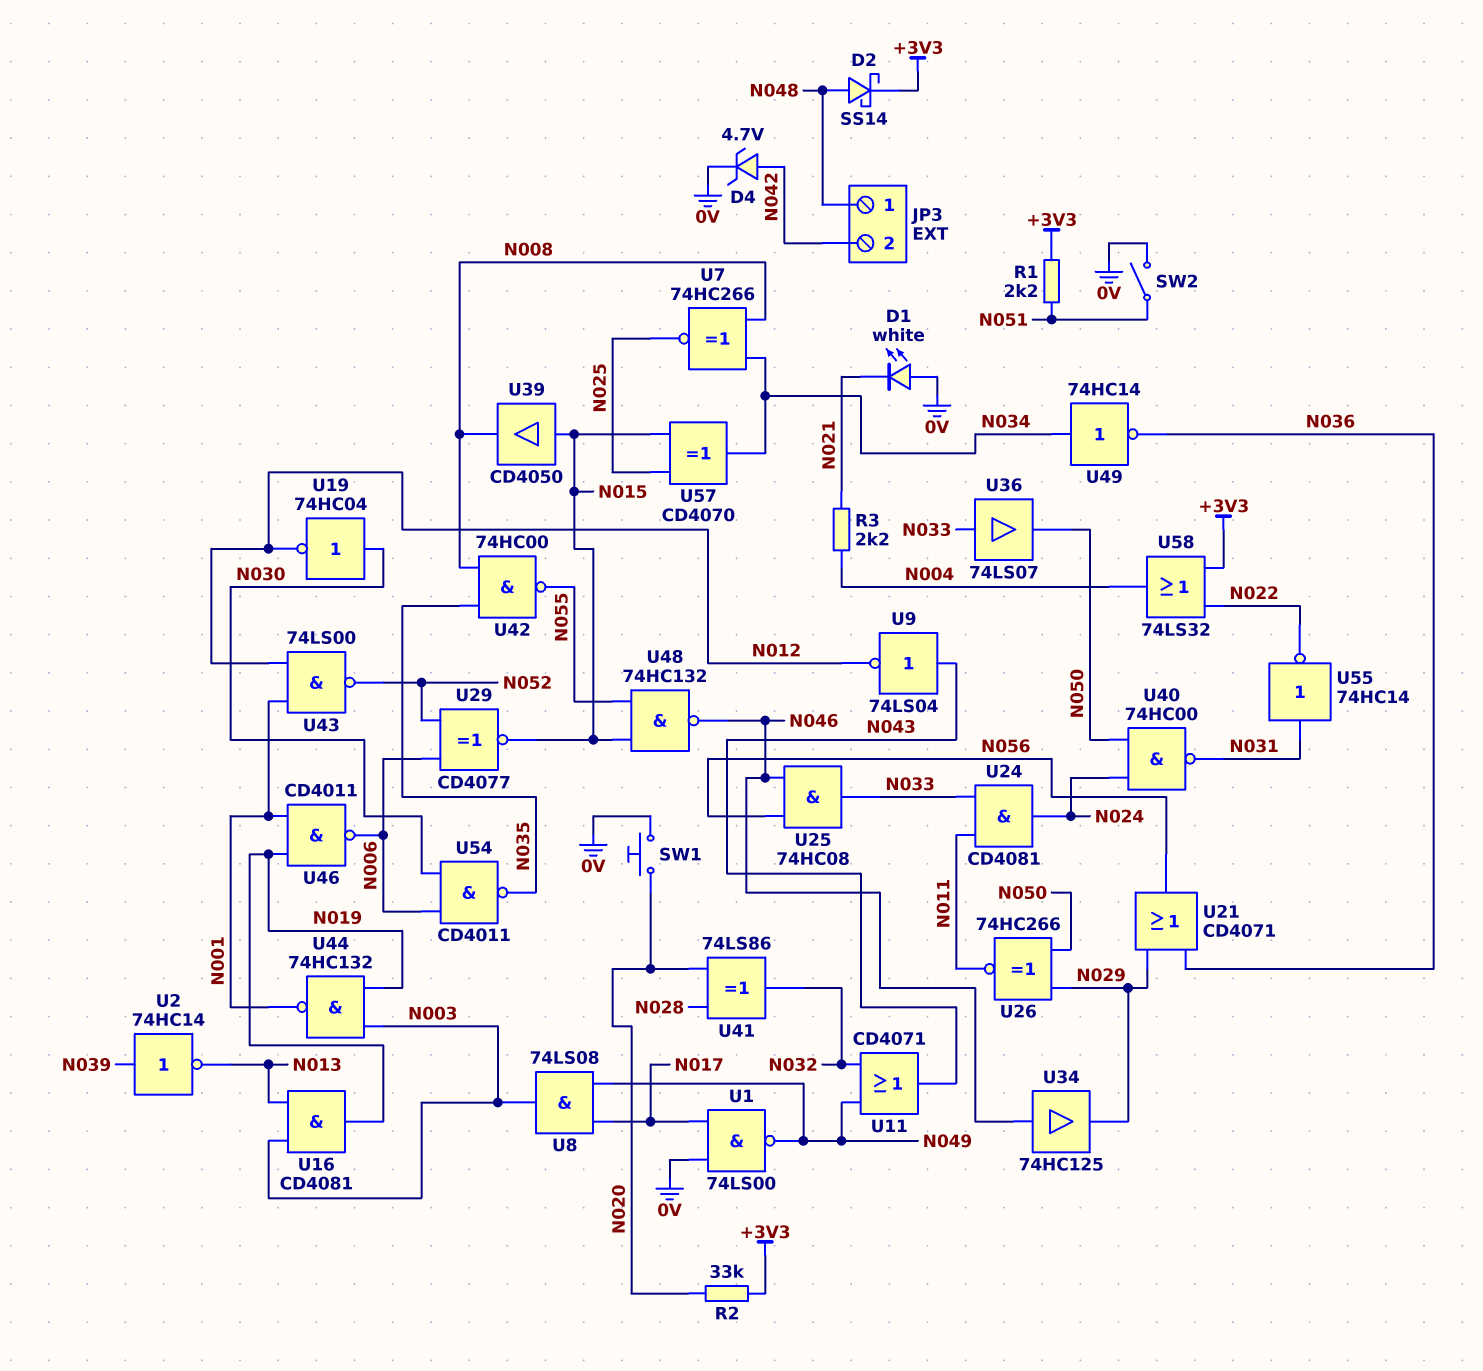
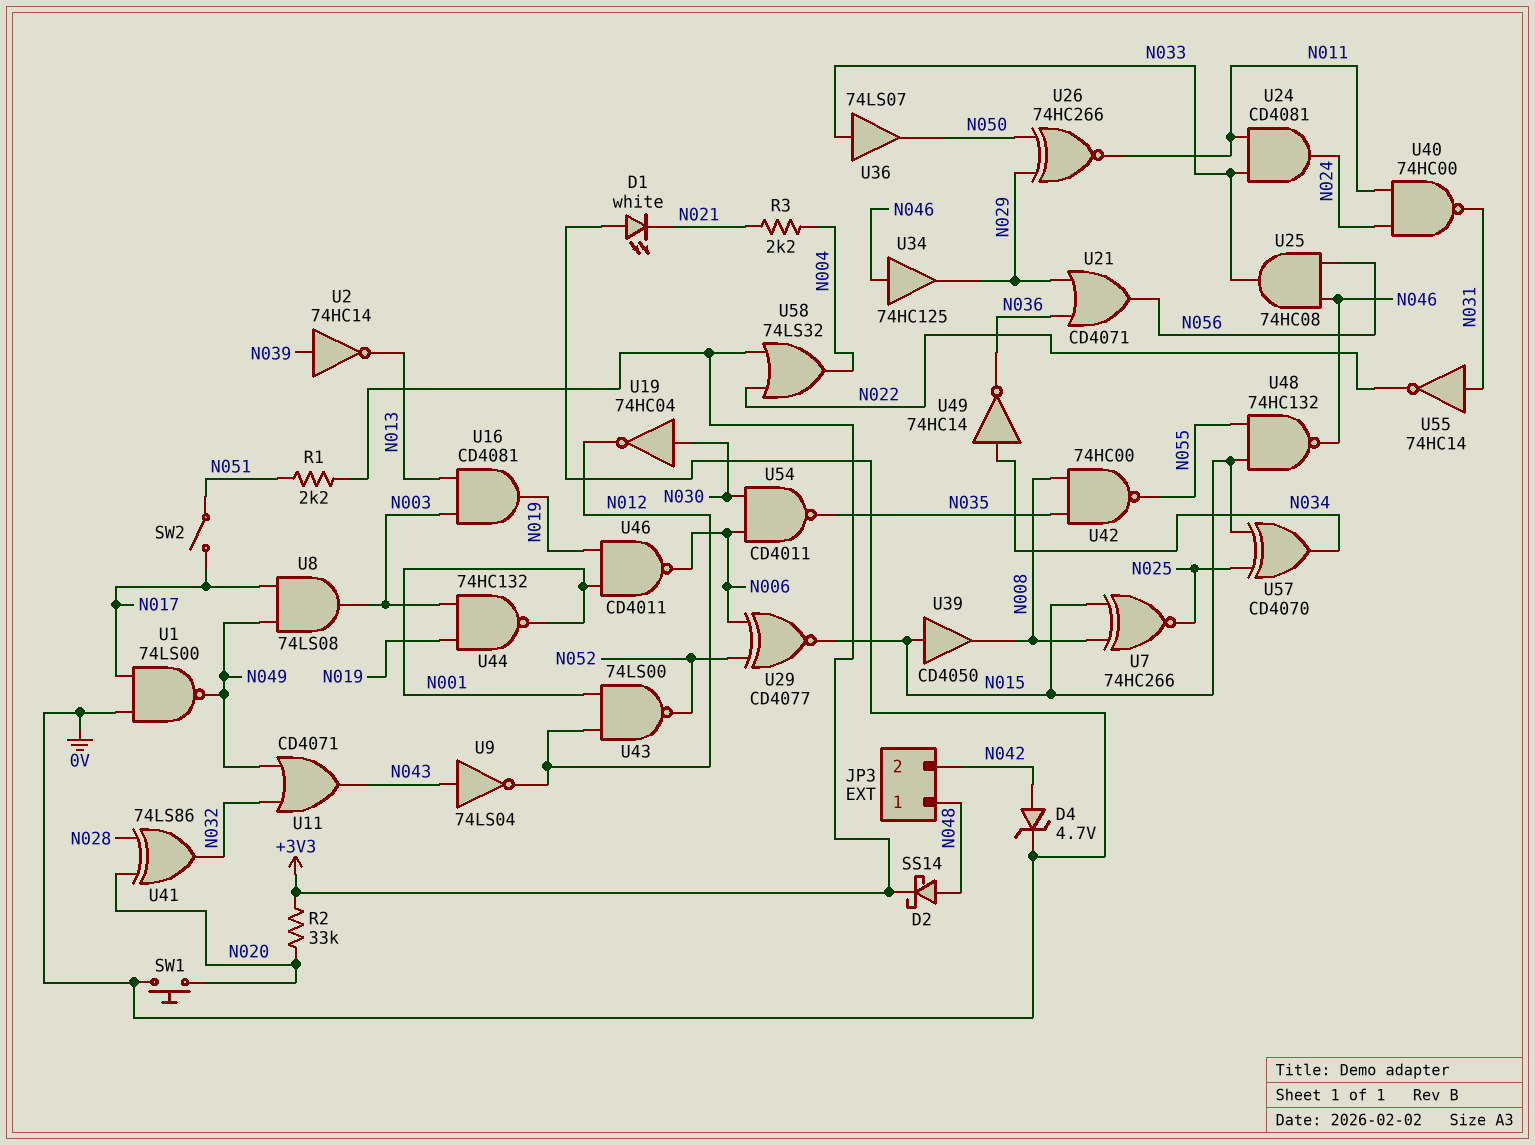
SW2: switch (0V, N051) -> switch (N017, N051)
U7: XNOR 74HC266 (in N008, in N034, out N025) -> XNOR 74HC266 (in N008, in N015, out N025)
U40: NAND 74HC00 (in N024, in N050, out N031) -> NAND 74HC00 (in N011, in N024, out N031)

